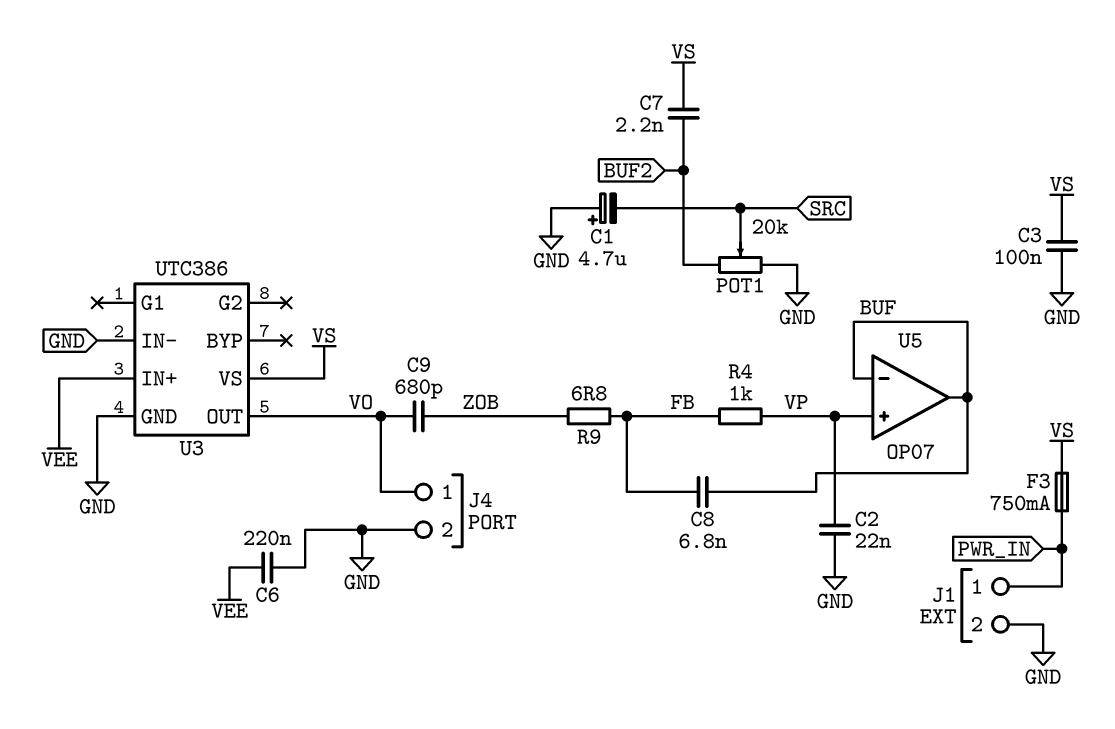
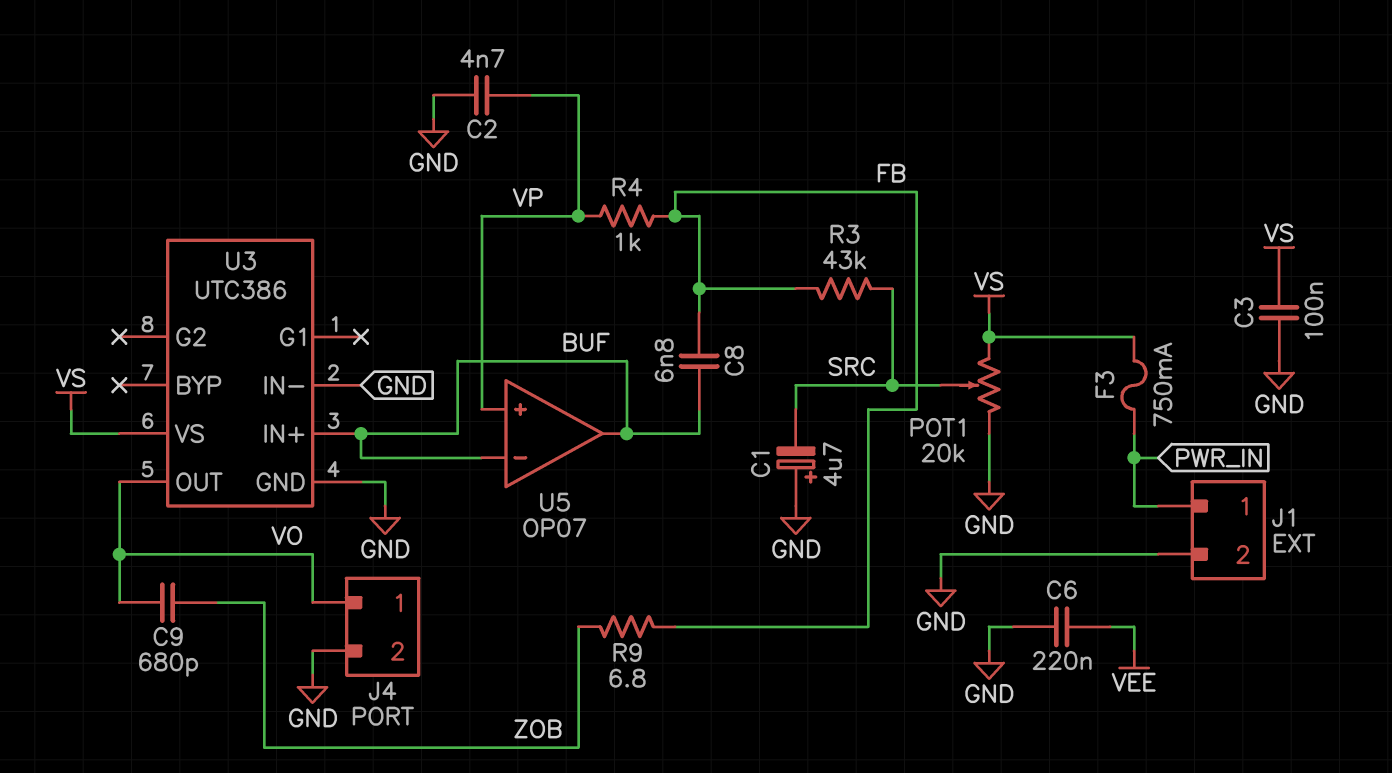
C2: 22nF (GND, VP) -> 4.7nF (GND, VP)
C7: 2.2nF (BUF2, VS) -> none
POT1: 20k (BUF2, GND, wiper SRC) -> 20k (GND, VS, wiper SRC)
R3: none -> 43k (FB, SRC)
U3 pin IN+: VEE -> BUF

